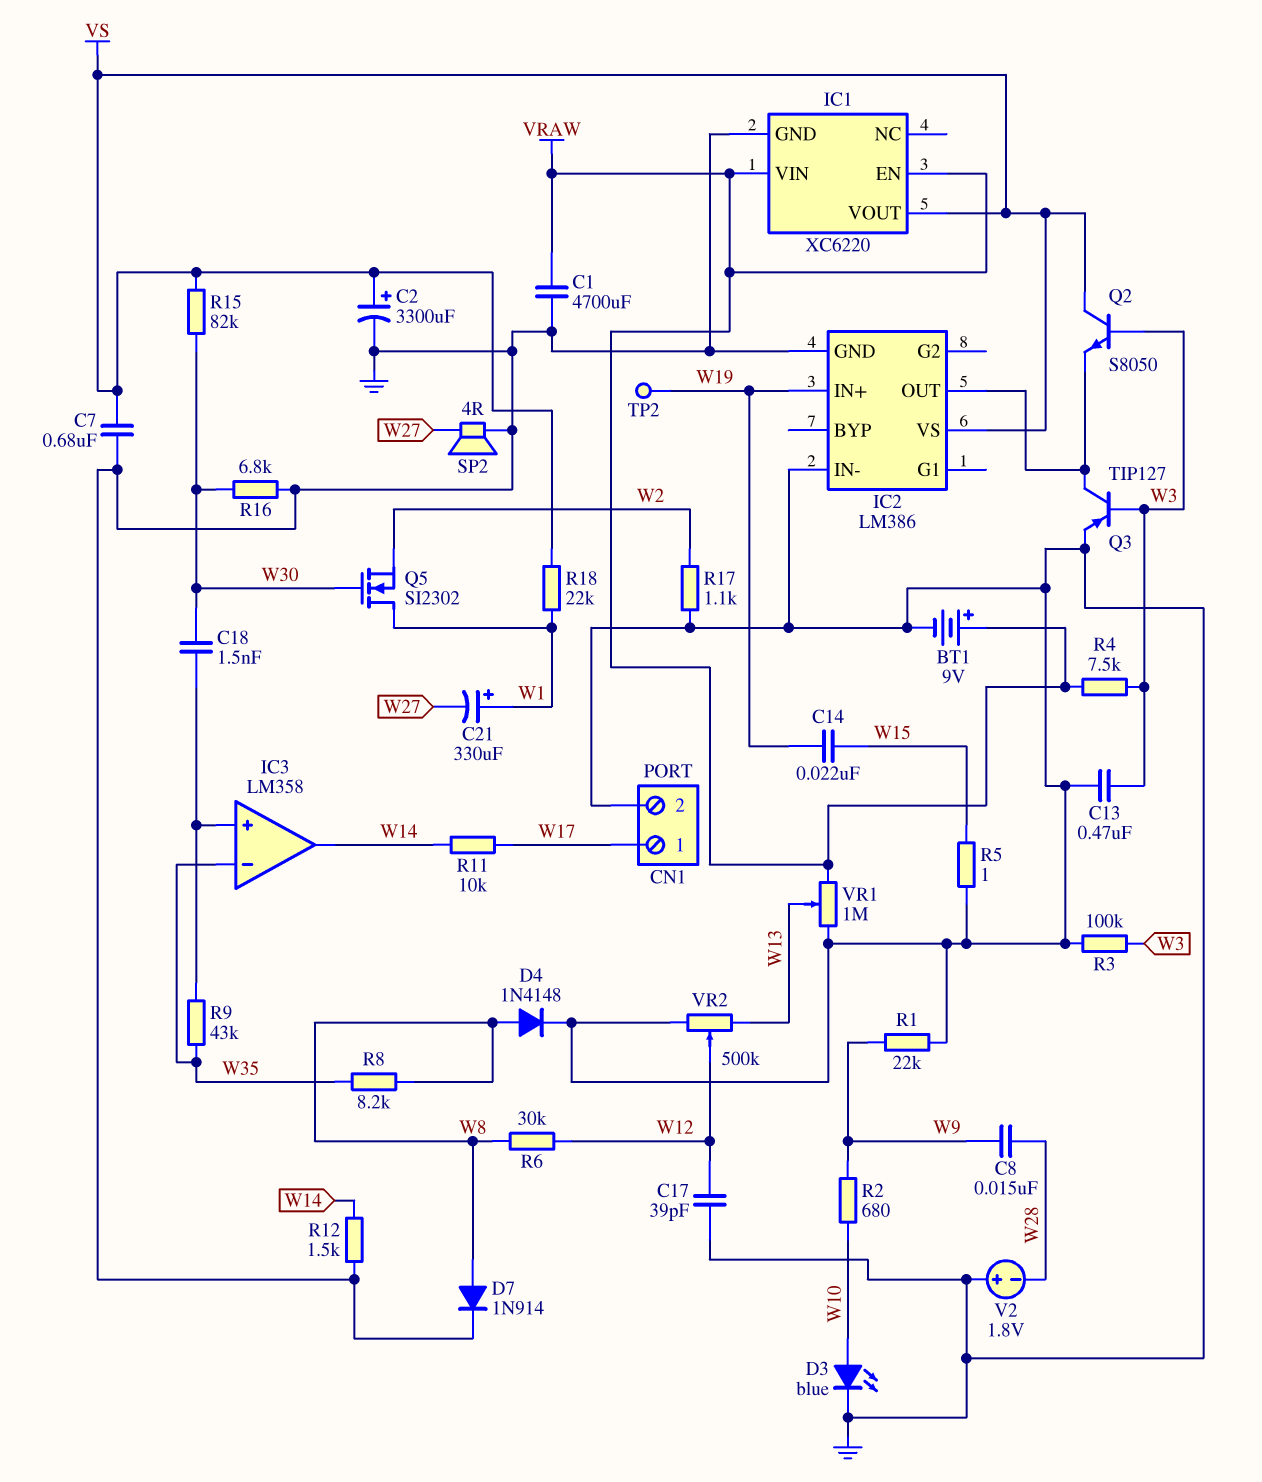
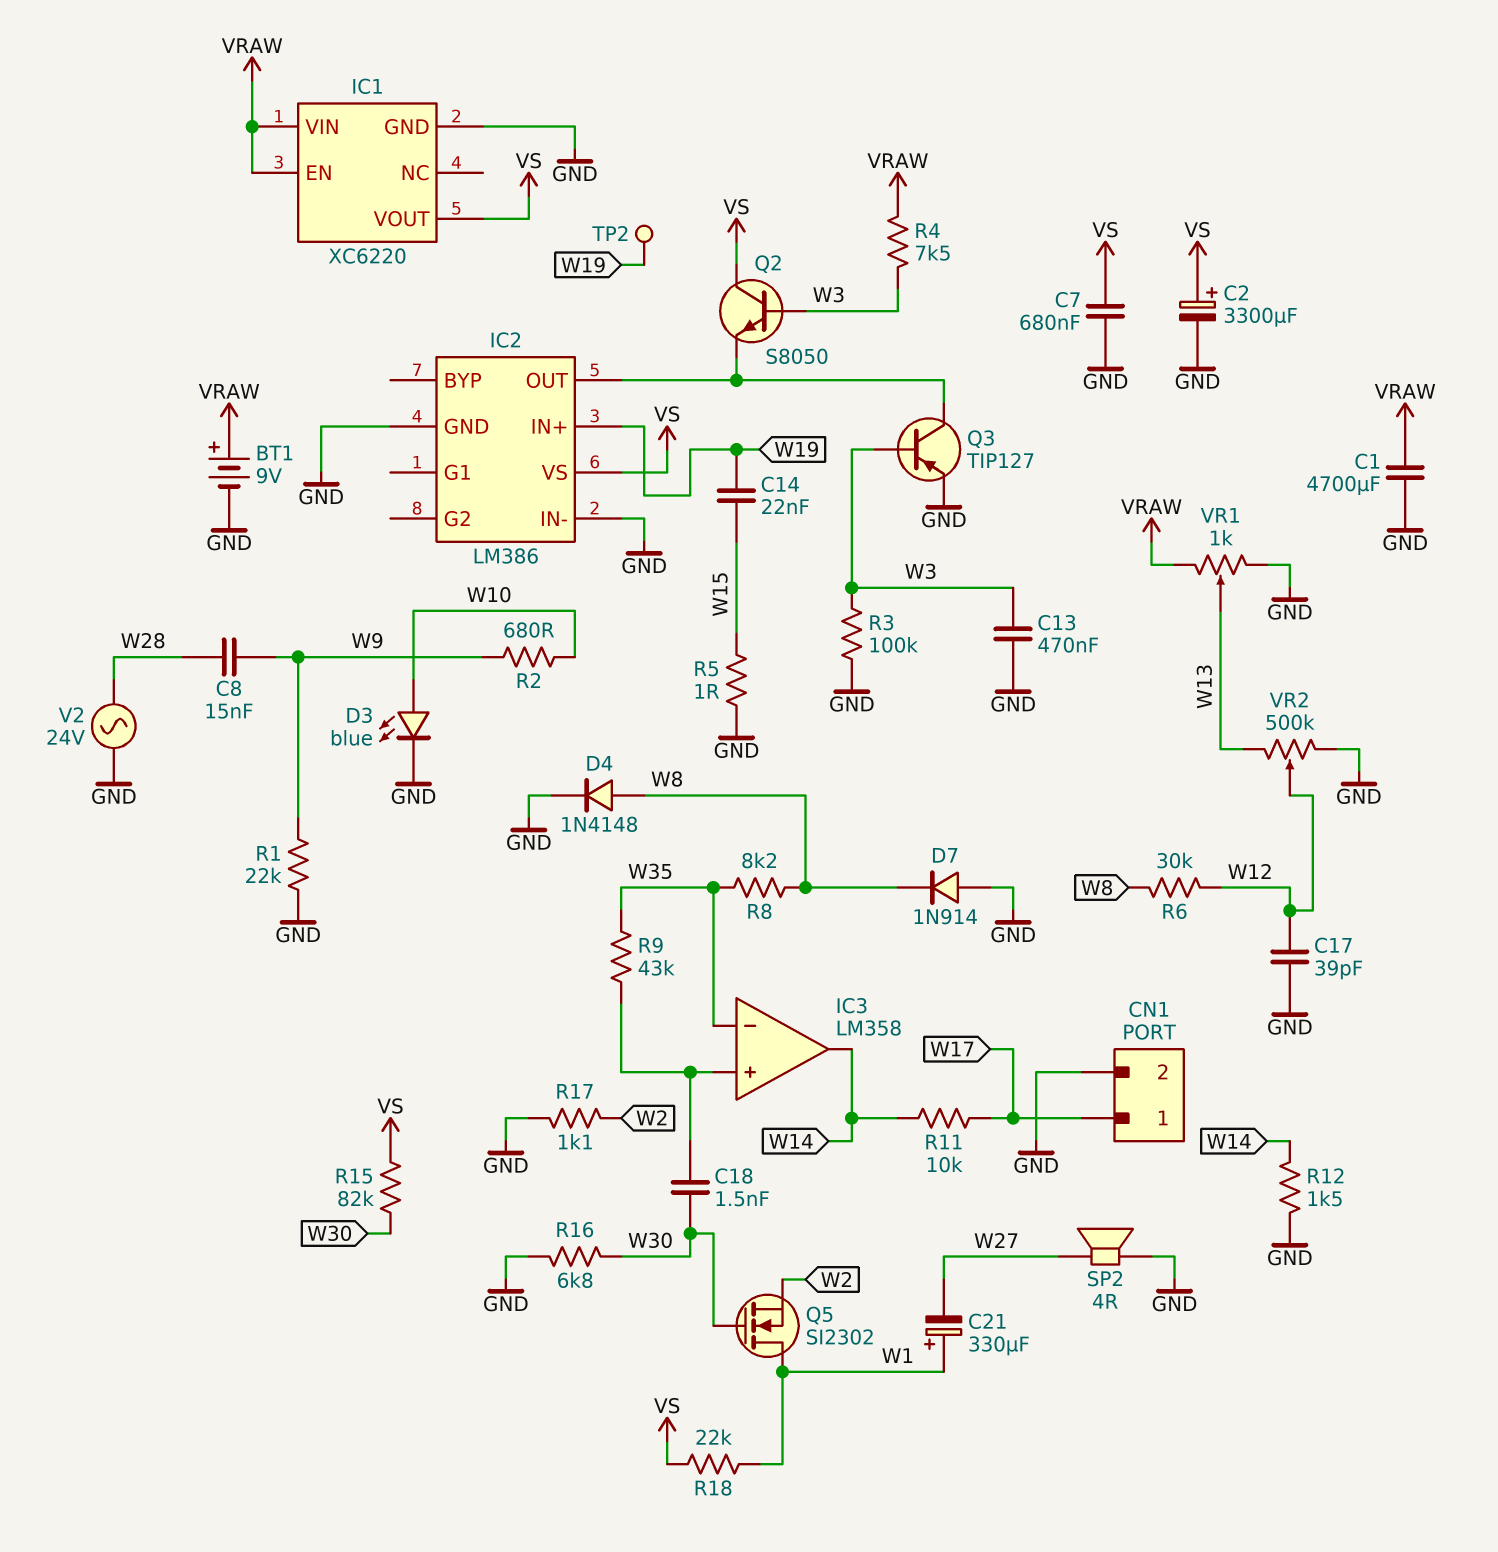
D7: diode 1N914 (A W8, K GND) -> diode 1N914 (A GND, K W8)
V2: 1.8V (plus GND, minus W28) -> AC 24V (GND, W28)
VR1: 1M (GND, VRAW, wiper W13) -> 1k (GND, VRAW, wiper W13)

